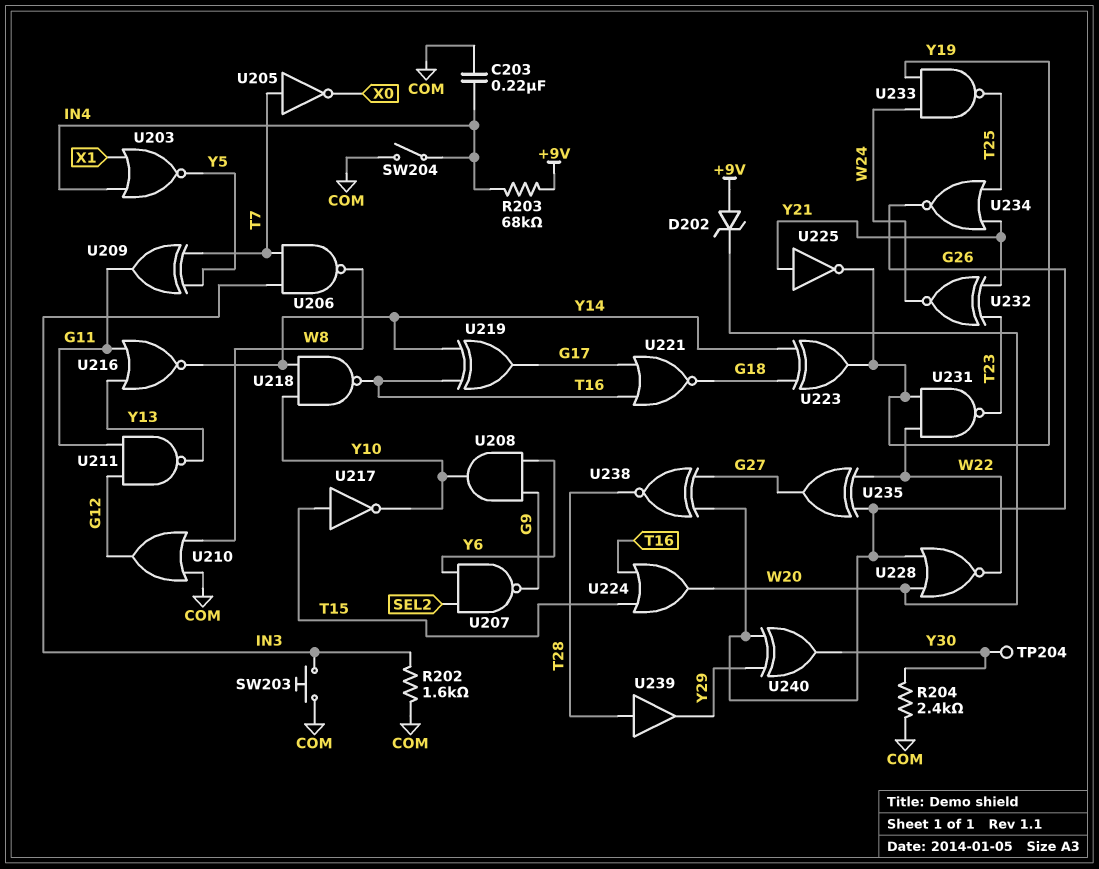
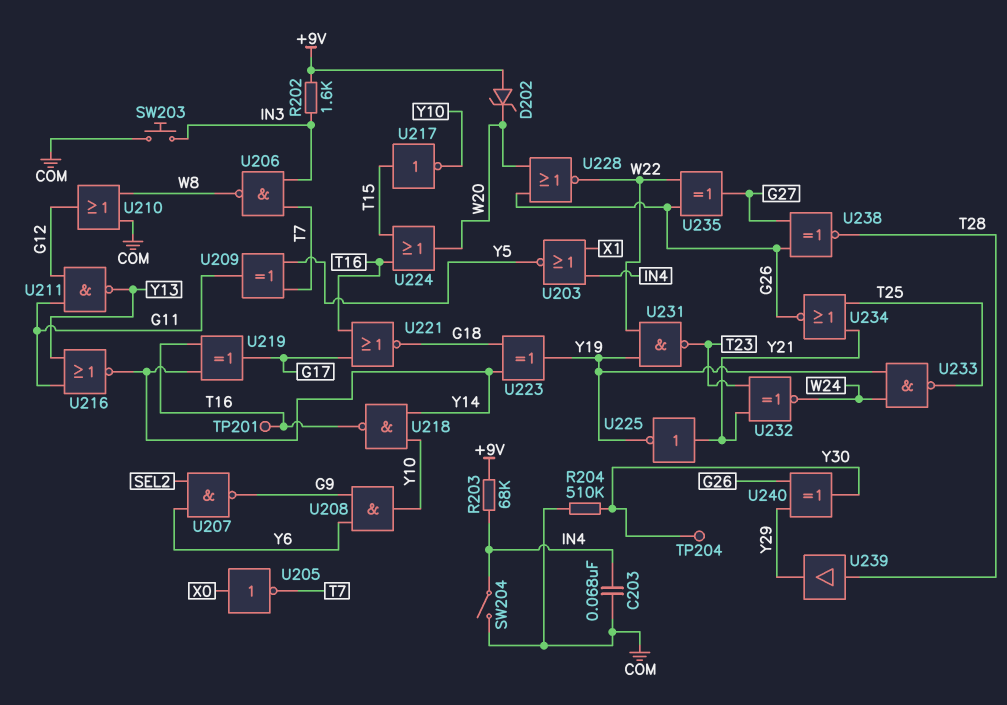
C203: 220nF (COM, IN4) -> 68nF (COM, IN4)
R202: 1.6k (COM, IN3) -> 1.6k (+9V, IN3)
R204: 2.4k (COM, Y30) -> 510k (COM, Y30)
TP201: none -> test point (T16)
U205: NOT (in T7, out X0) -> NOT (in X0, out T7)

